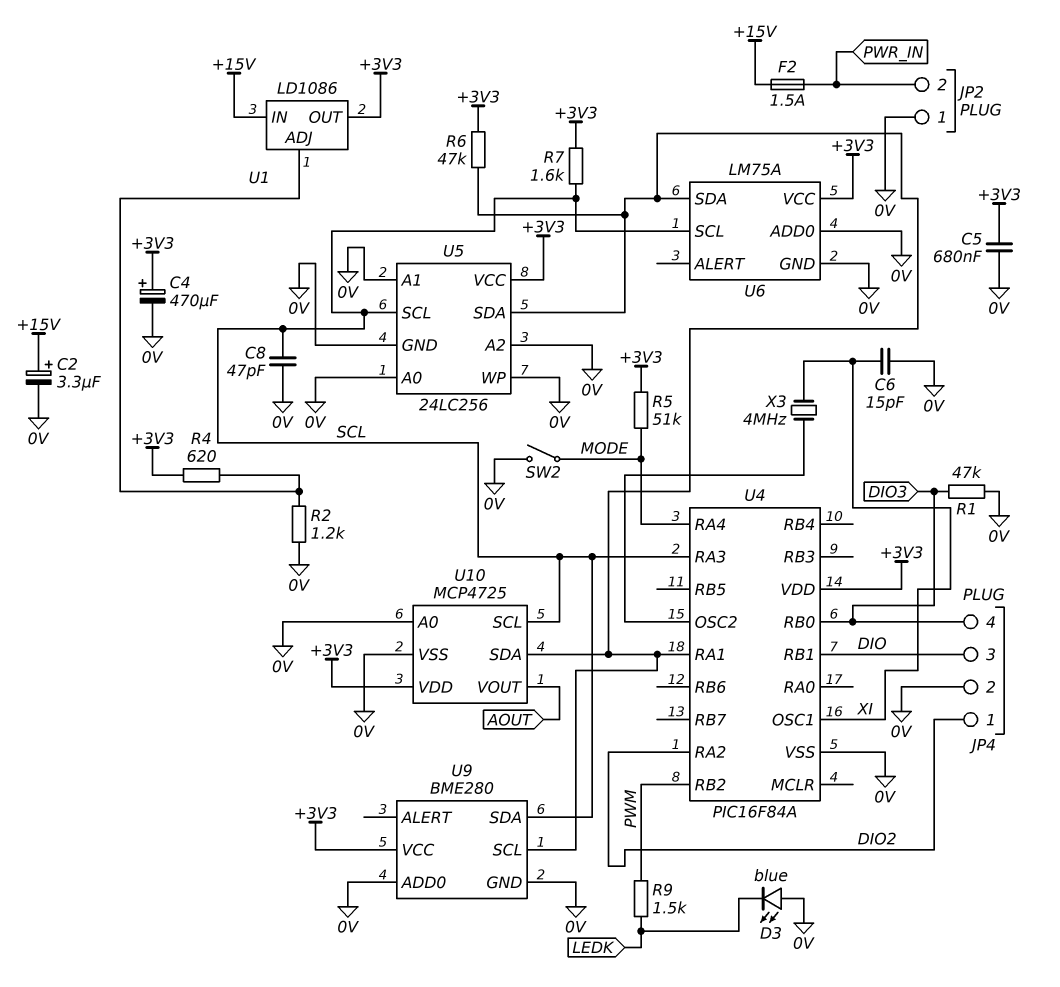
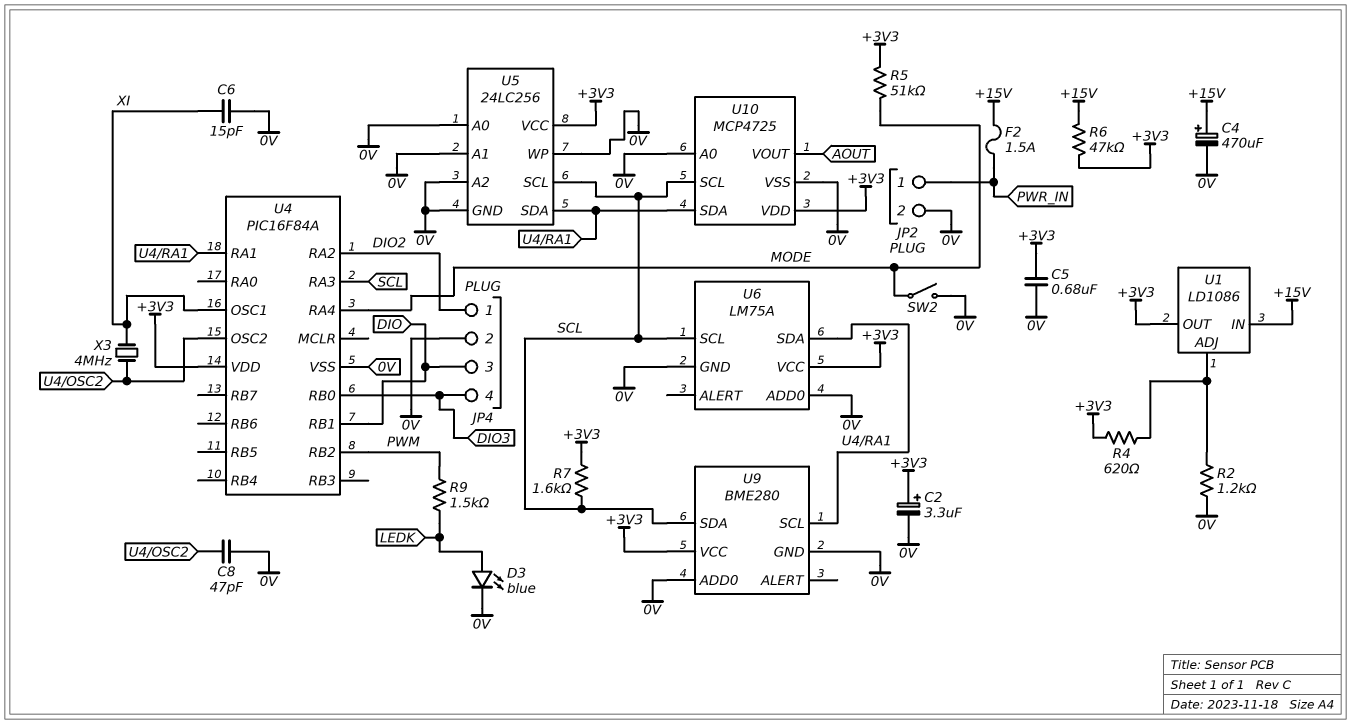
C2: 3.3uF (plus +15V, minus 0V) -> 3.3uF (plus +3V3, minus 0V)
C4: 470uF (plus +3V3, minus 0V) -> 470uF (plus +15V, minus 0V)
C8: 47pF (0V, SCL) -> 47pF (0V, U4/OSC2)
D3: LED blue (A 0V, K LEDK) -> LED blue (A LEDK, K 0V)
JP2 pin 1: 0V -> PWR_IN
JP2 pin 2: PWR_IN -> 0V
R1: 47k (0V, DIO3) -> none
R6: 47k (+3V3, U4/RA1) -> 47k (+3V3, +15V)

